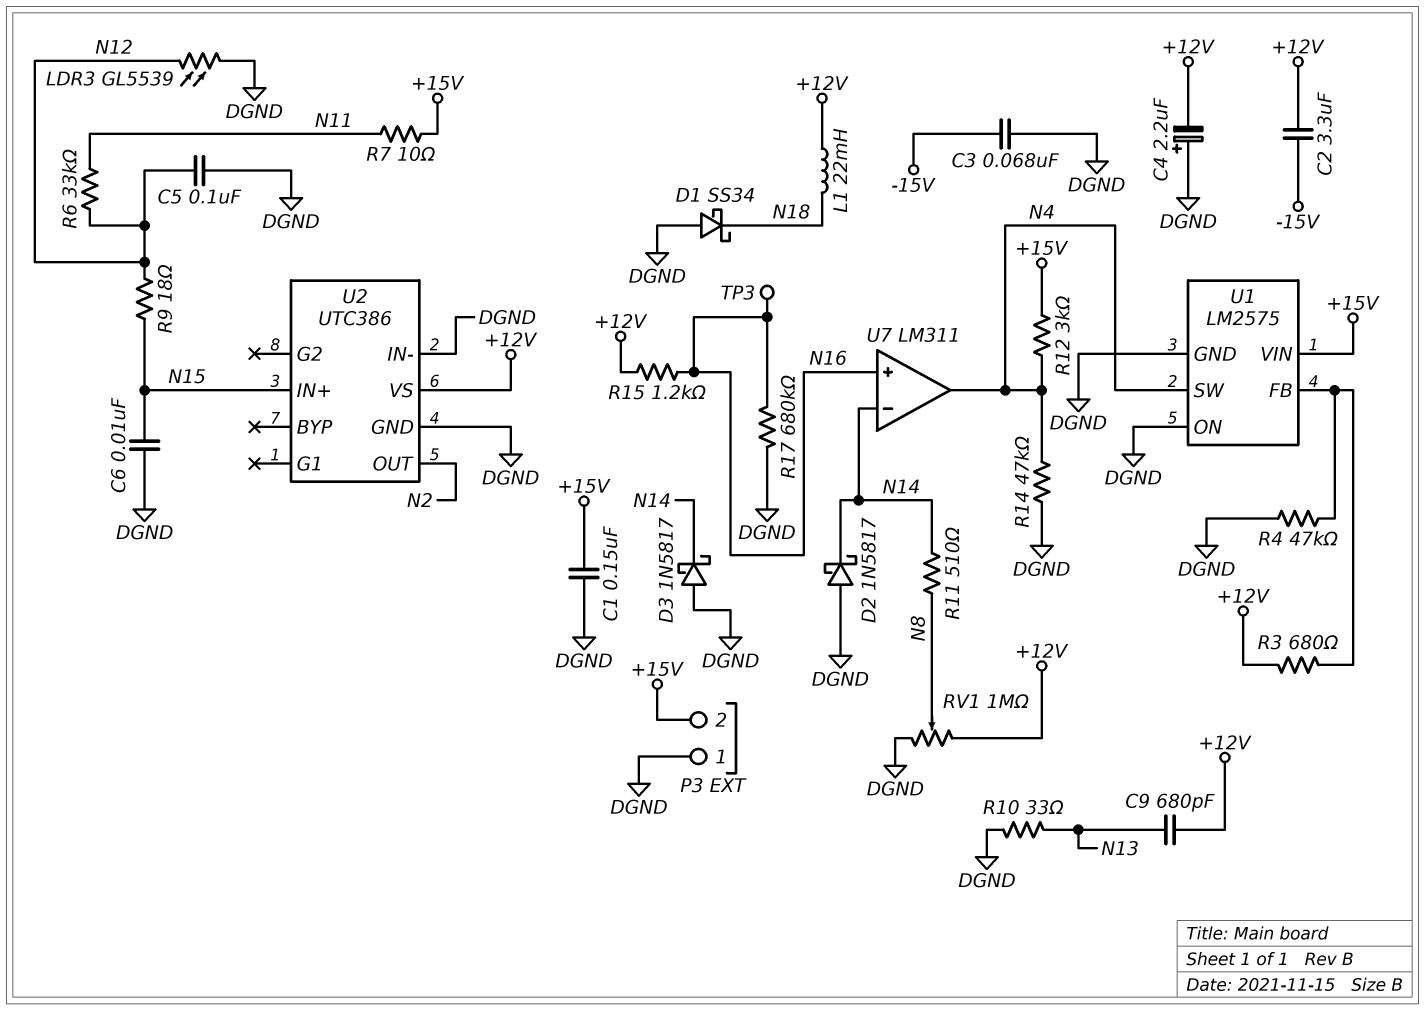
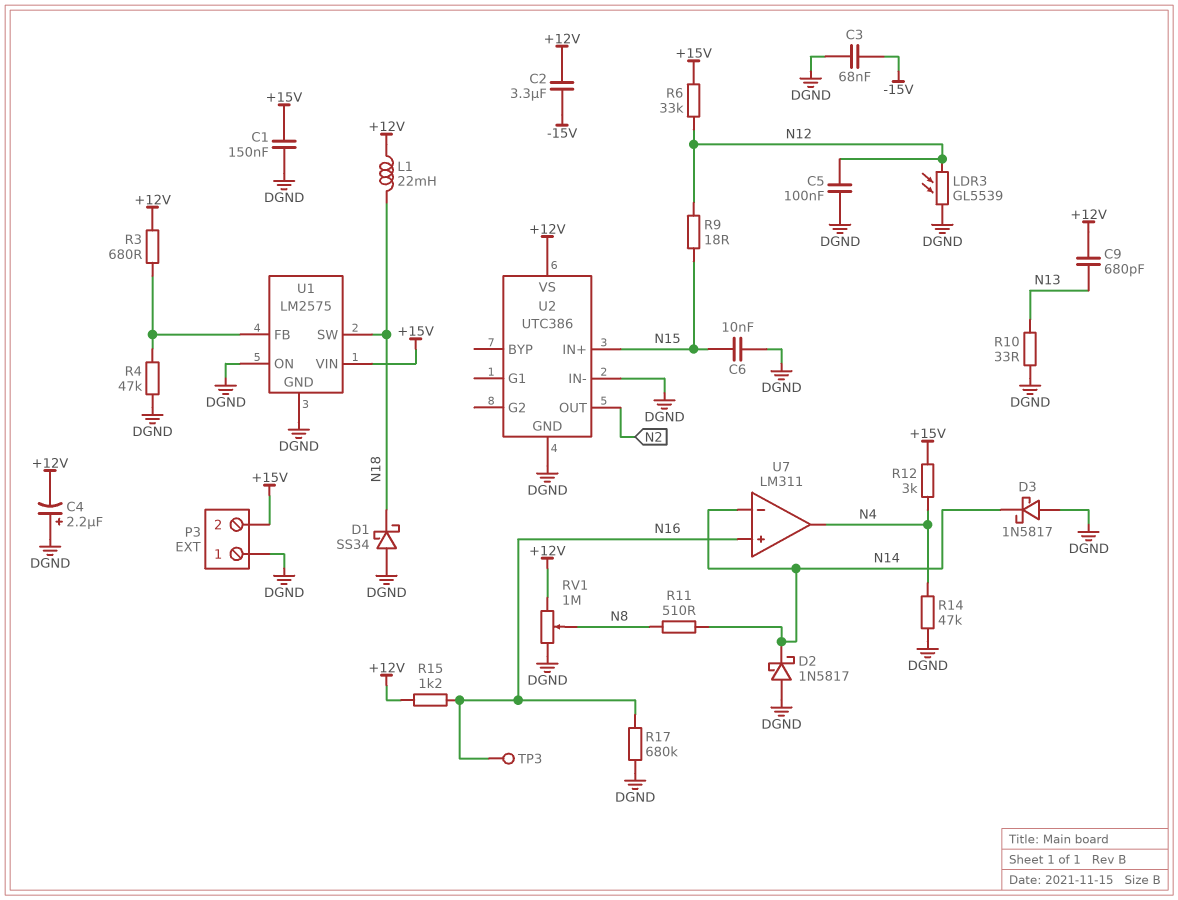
R6: 33k (N11, N12) -> 33k (+15V, N12)
R7: 10 (+15V, N11) -> none
U1 pin SW: N4 -> N18

